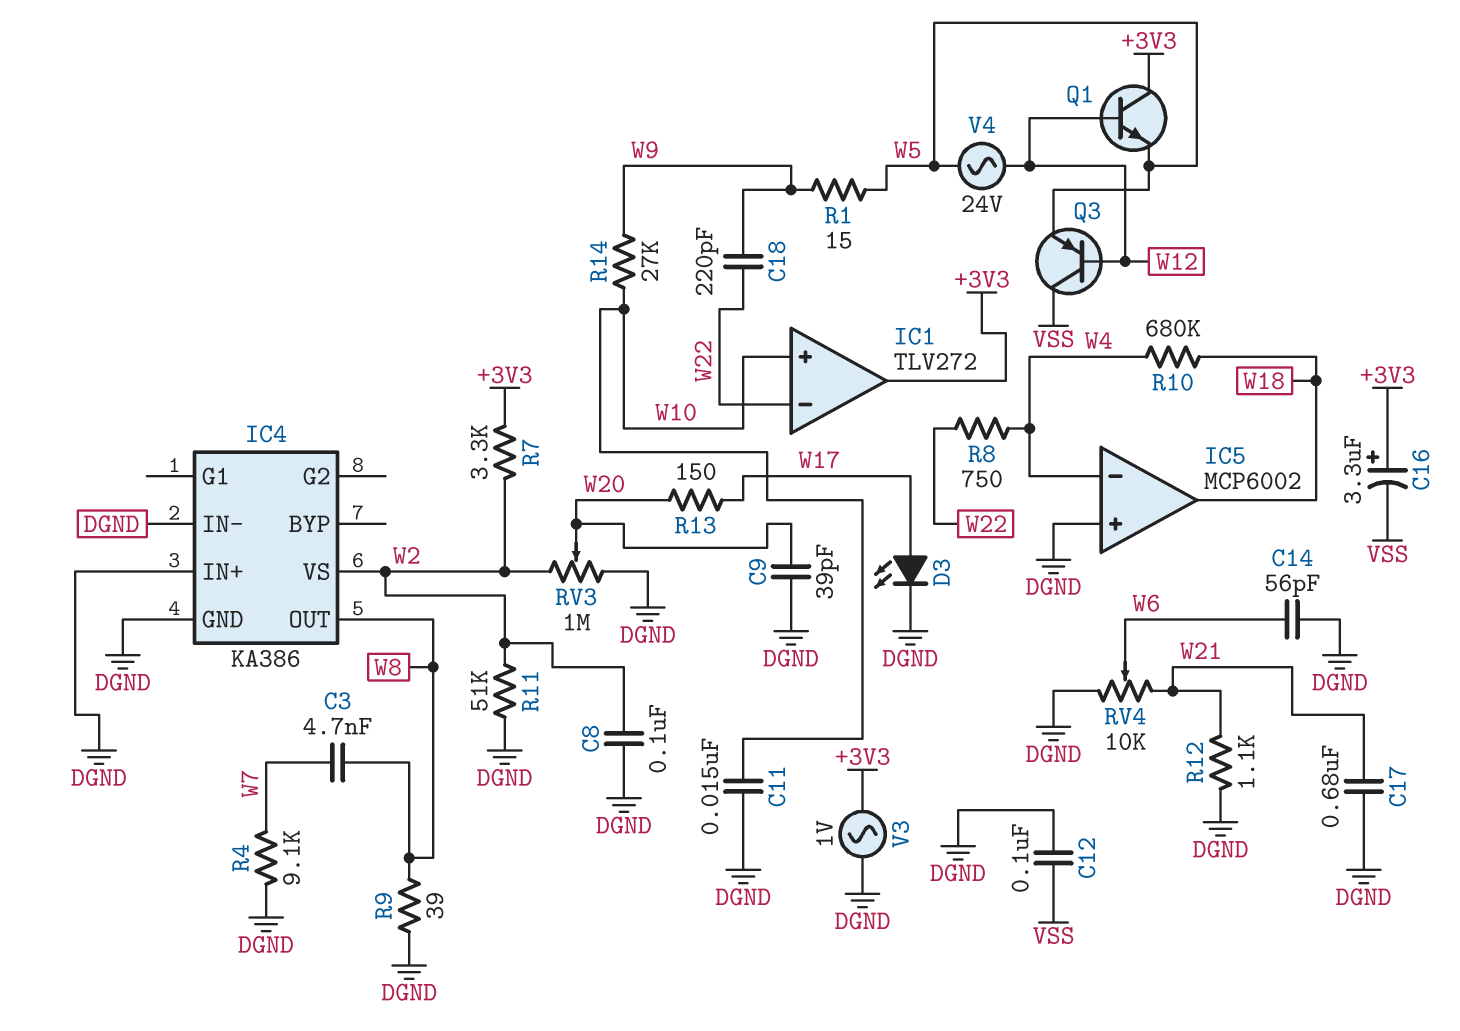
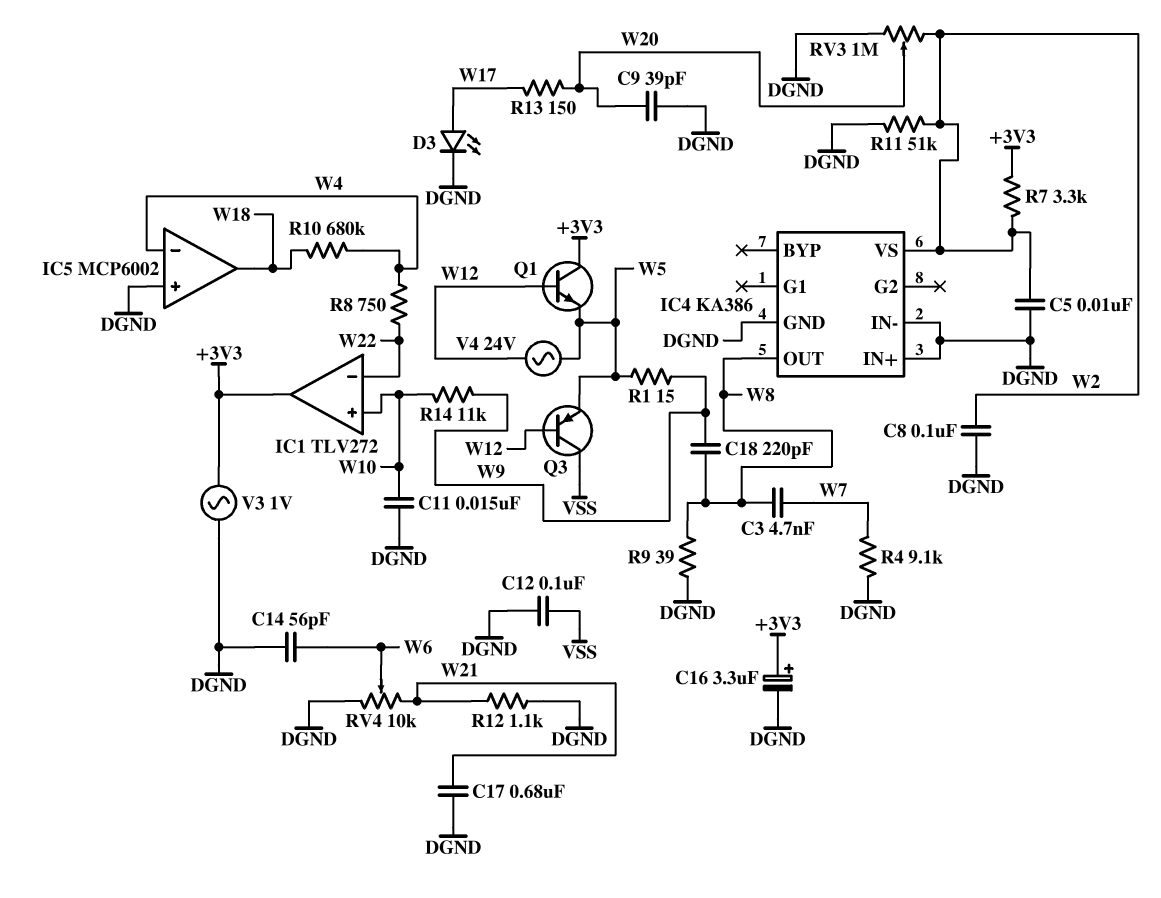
C5: none -> 10nF (DGND, W2)
C16: 3.3uF (plus +3V3, minus VSS) -> 3.3uF (plus +3V3, minus DGND)
C18: 220pF (W9, W22) -> 220pF (W8, W9)
R14: 27k (W9, W10) -> 11k (W9, W10)

